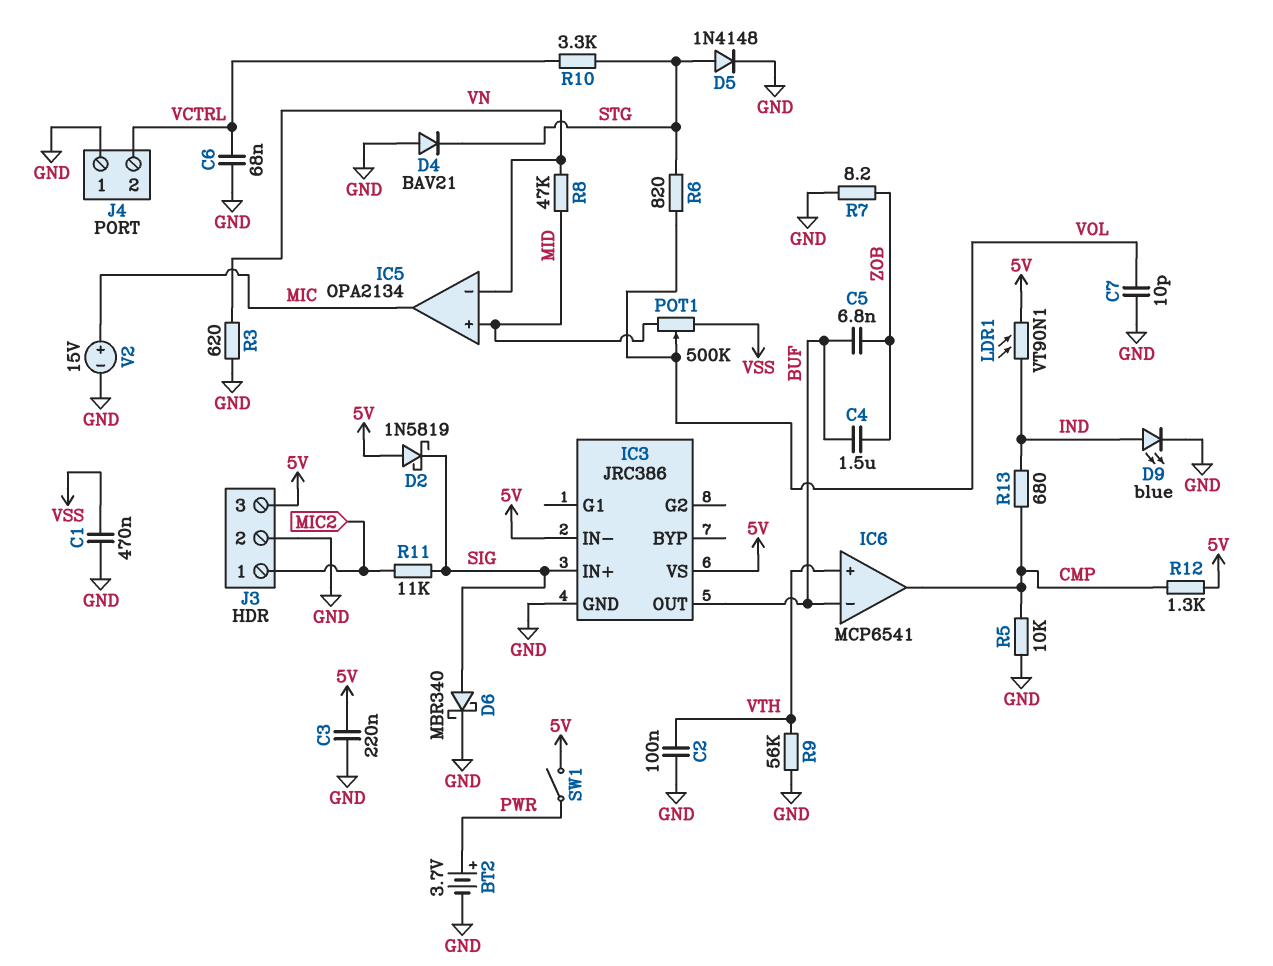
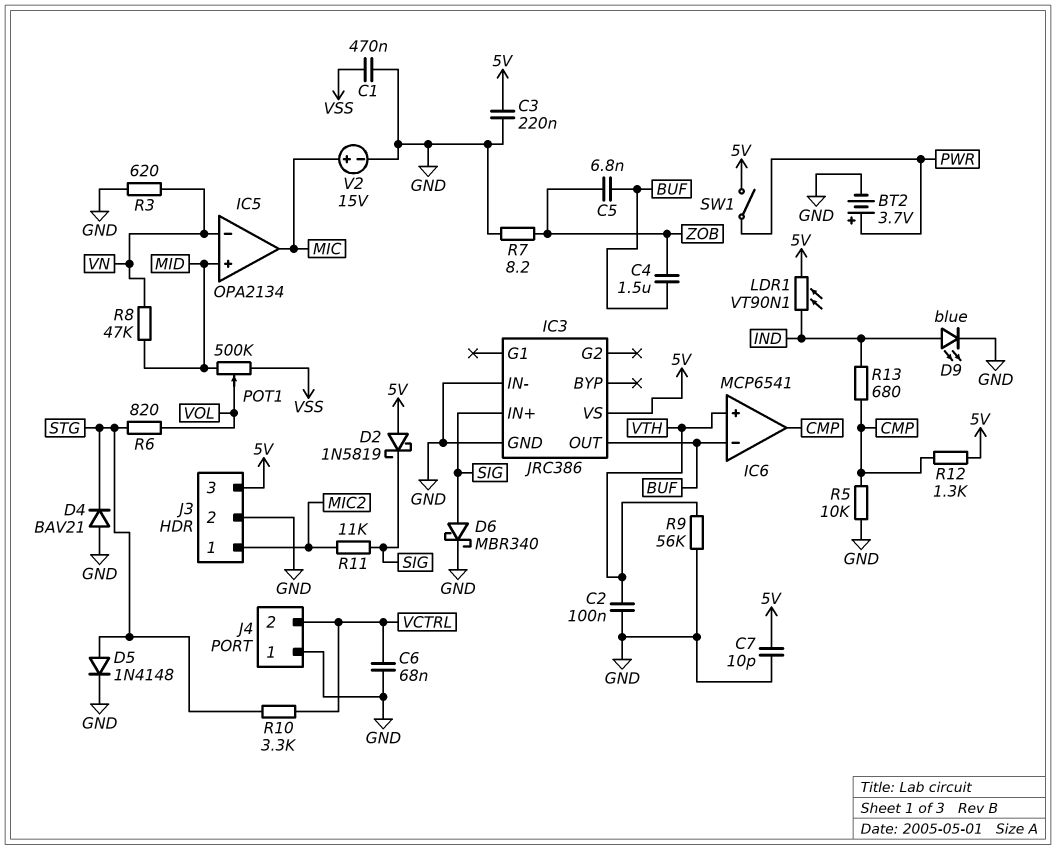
C7: 10pF (GND, VOL) -> 10pF (5V, GND)
IC3 pin IN-: 5V -> GND

